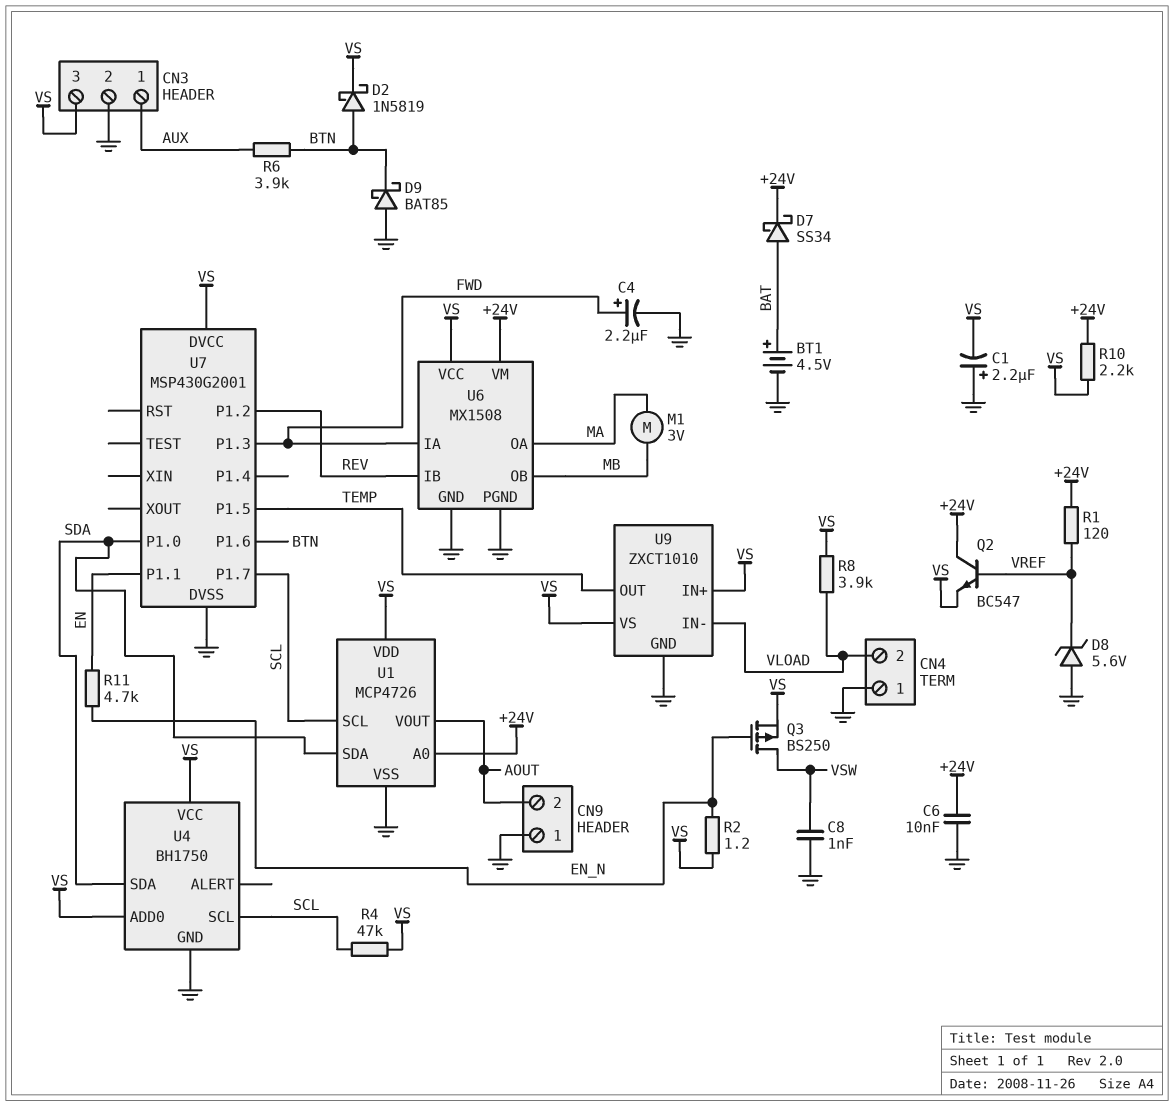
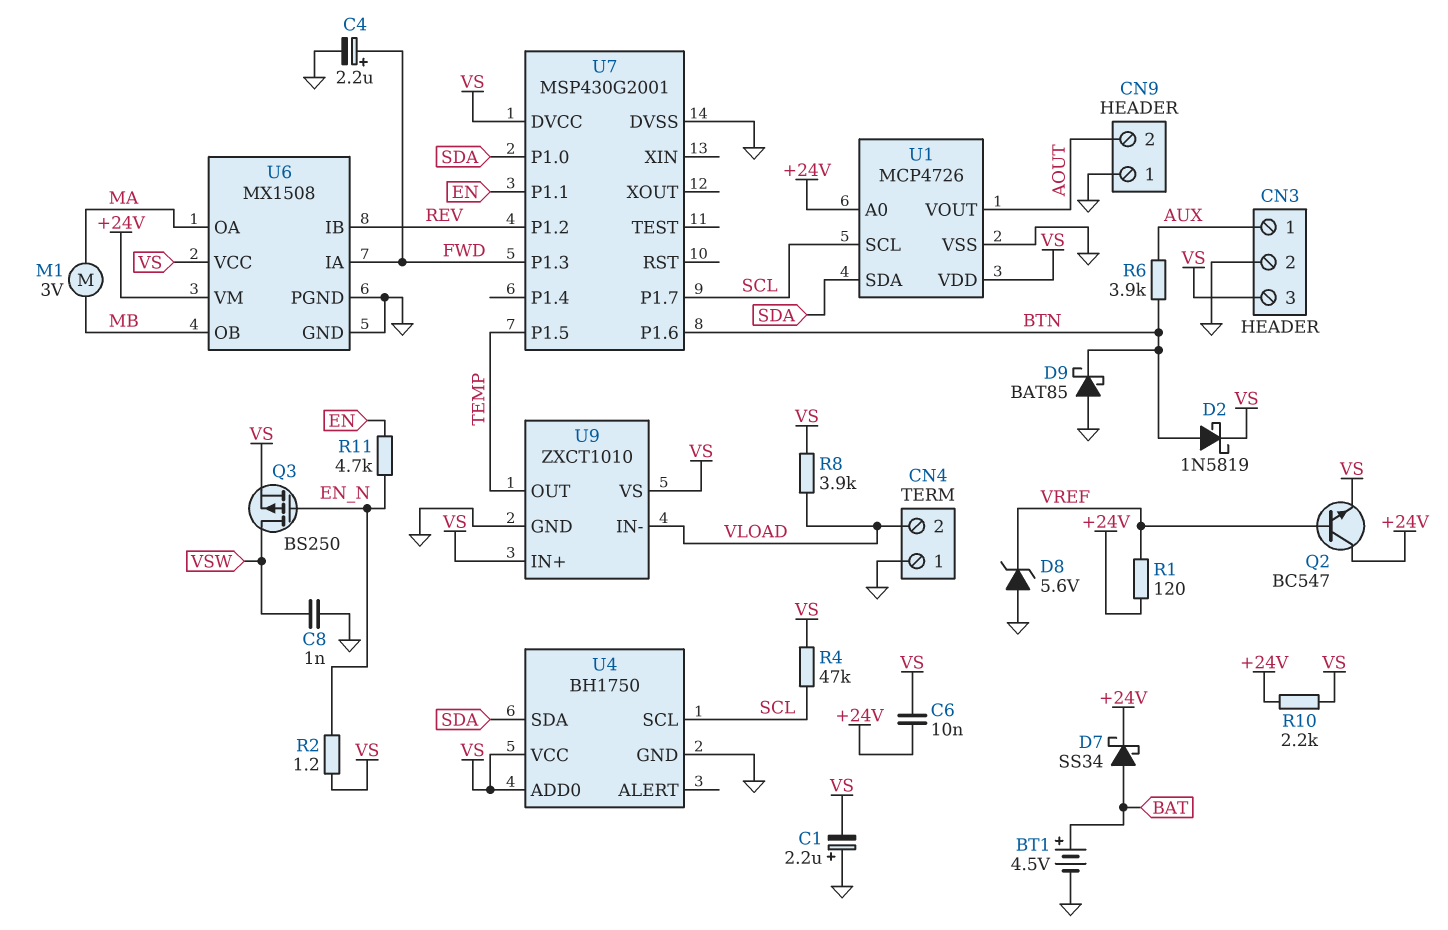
C6: 10nF (+24V, GND) -> 10nF (+24V, VS)

